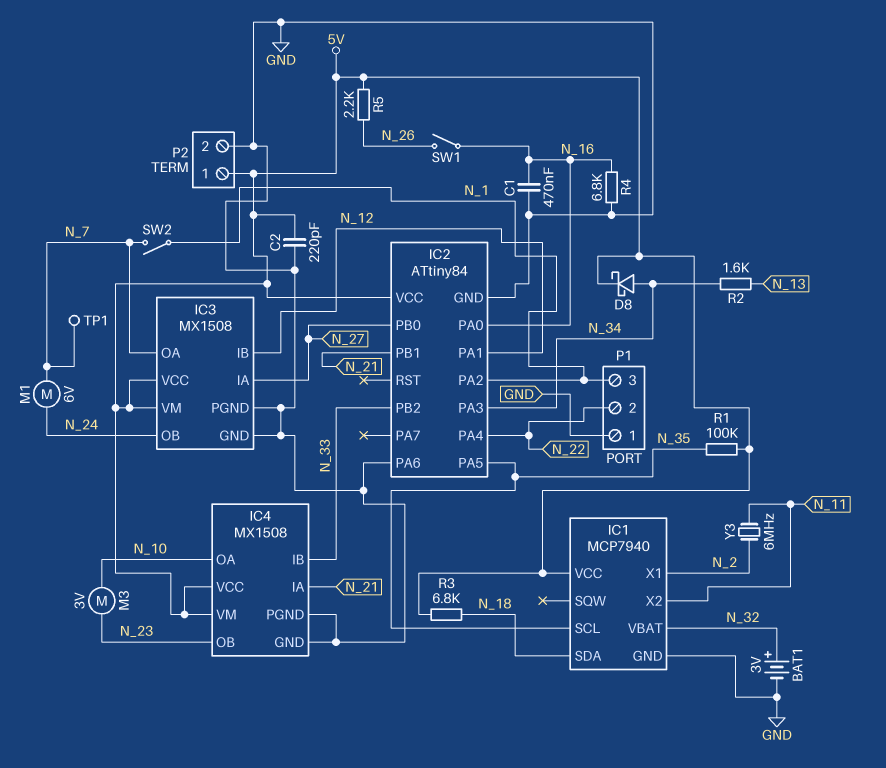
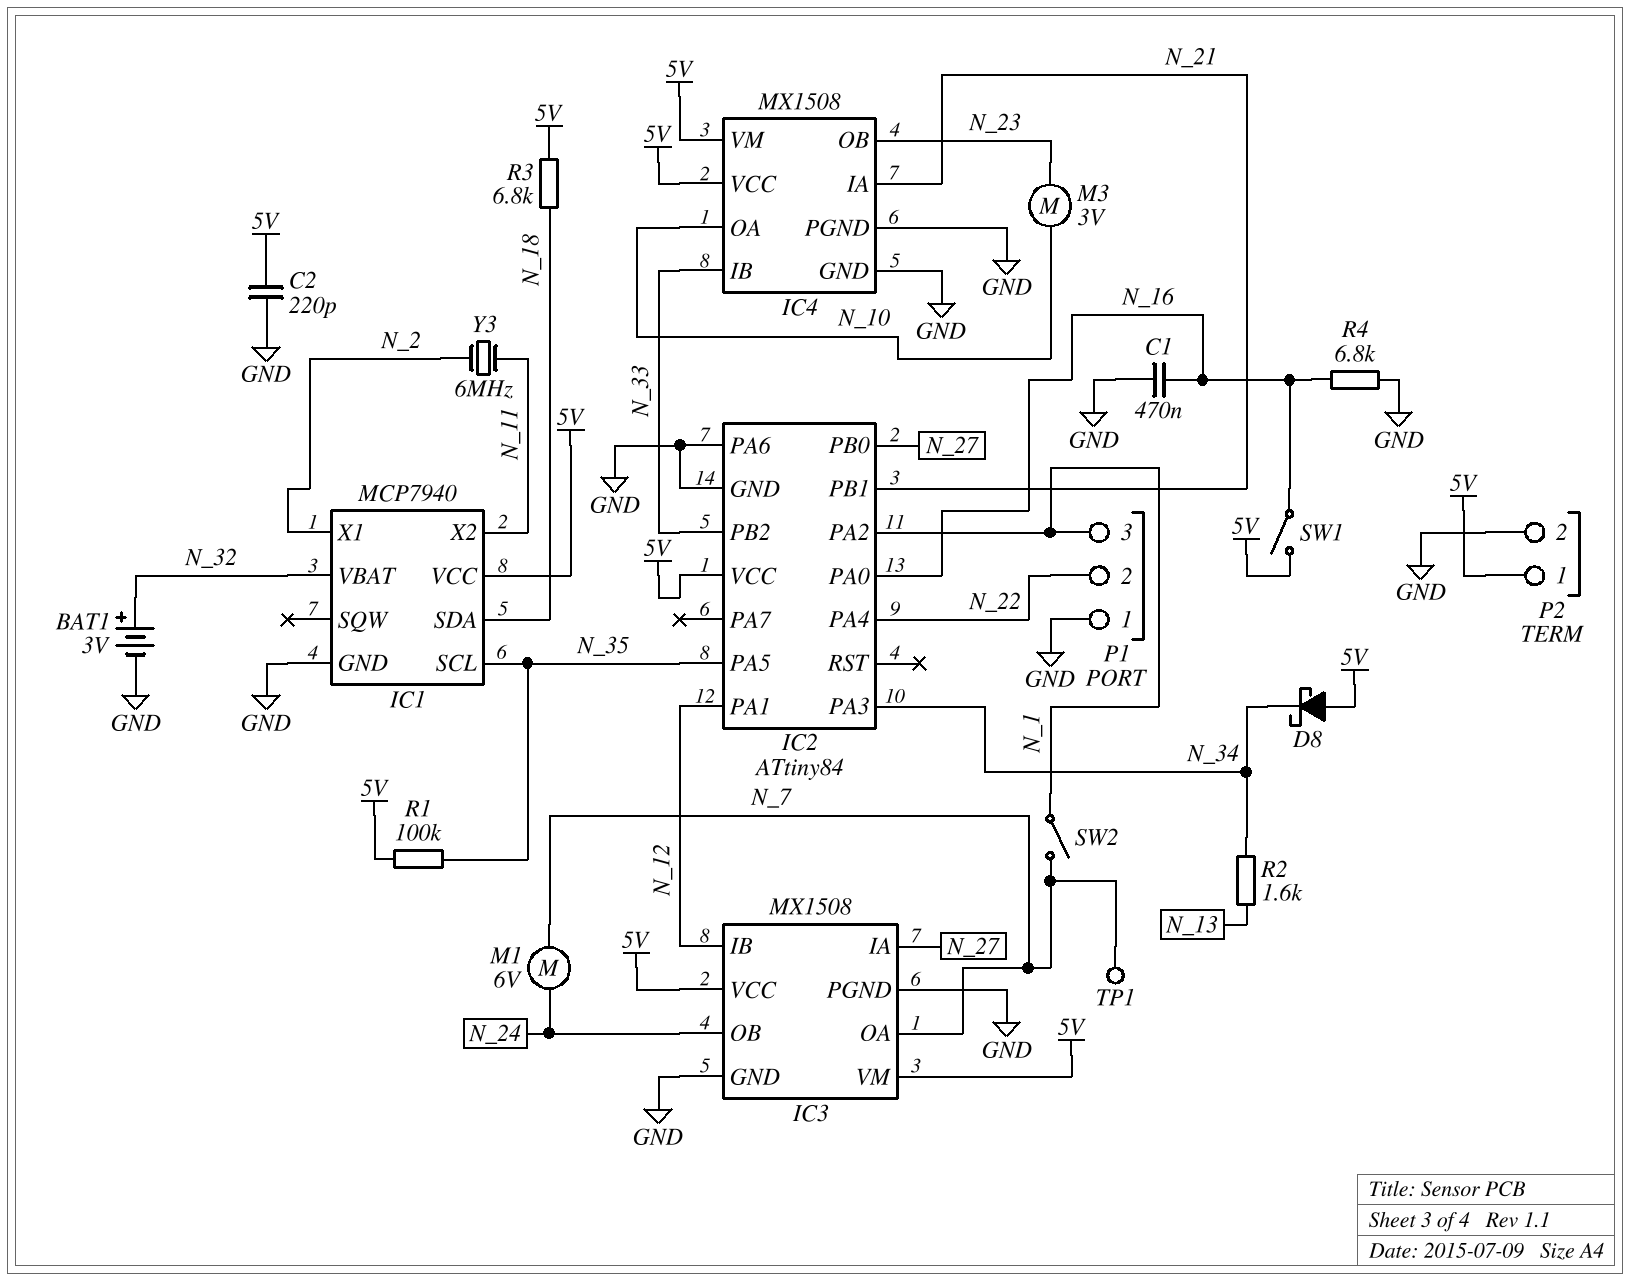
D8: schottky (A N_34, K 5V) -> schottky (A 5V, K N_34)
R5: 2.2k (5V, N_26) -> none
SW1: switch (N_16, N_26) -> switch (5V, N_16)

